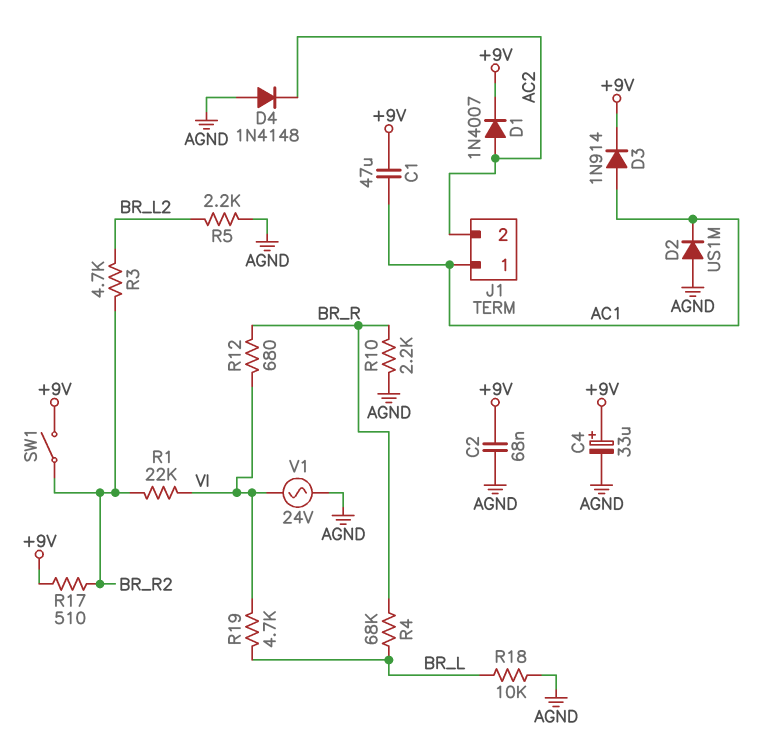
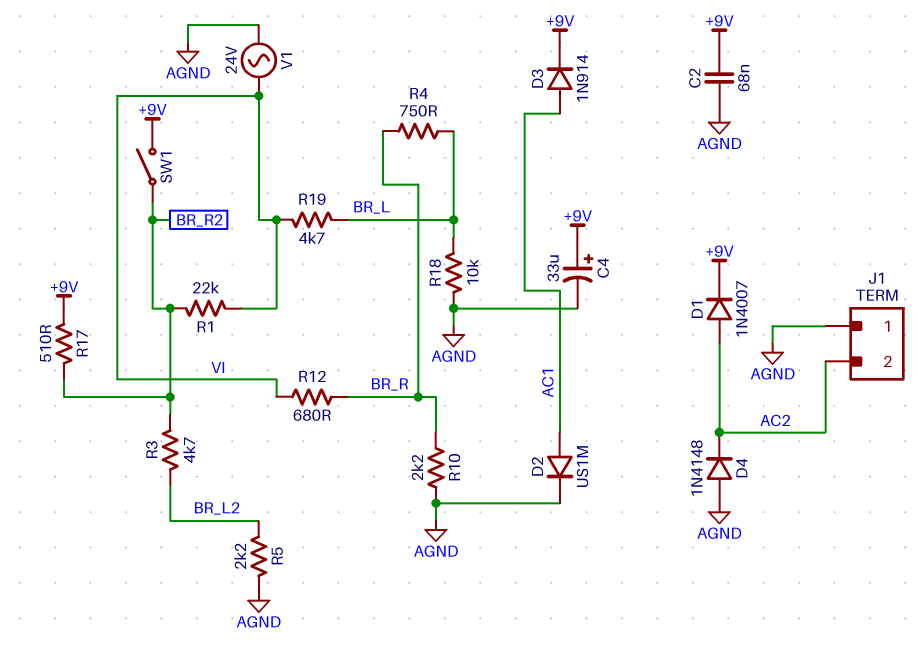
C1: 47uF (+9V, AC1) -> none
D2: diode US1M (A AGND, K AC1) -> diode US1M (A AC1, K AGND)
J1 pin 1: AC1 -> AGND
R4: 68k (BR_L, BR_R) -> 750 (BR_L, BR_R)

